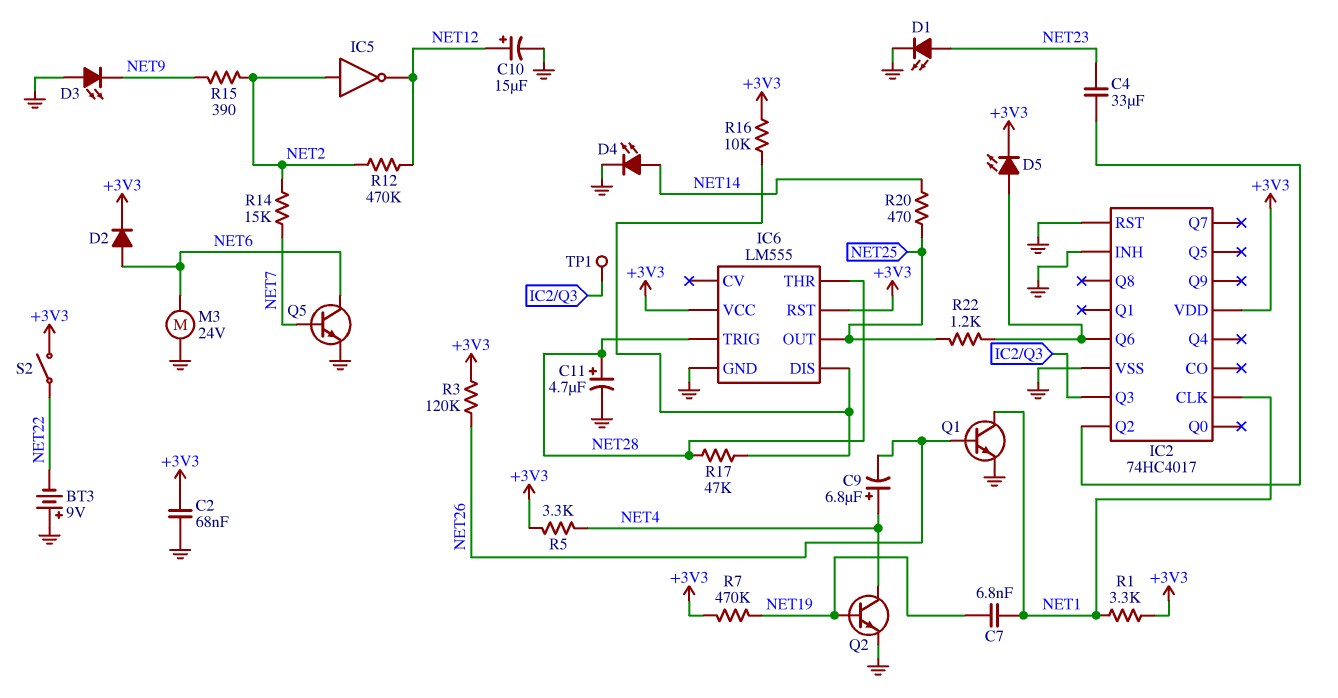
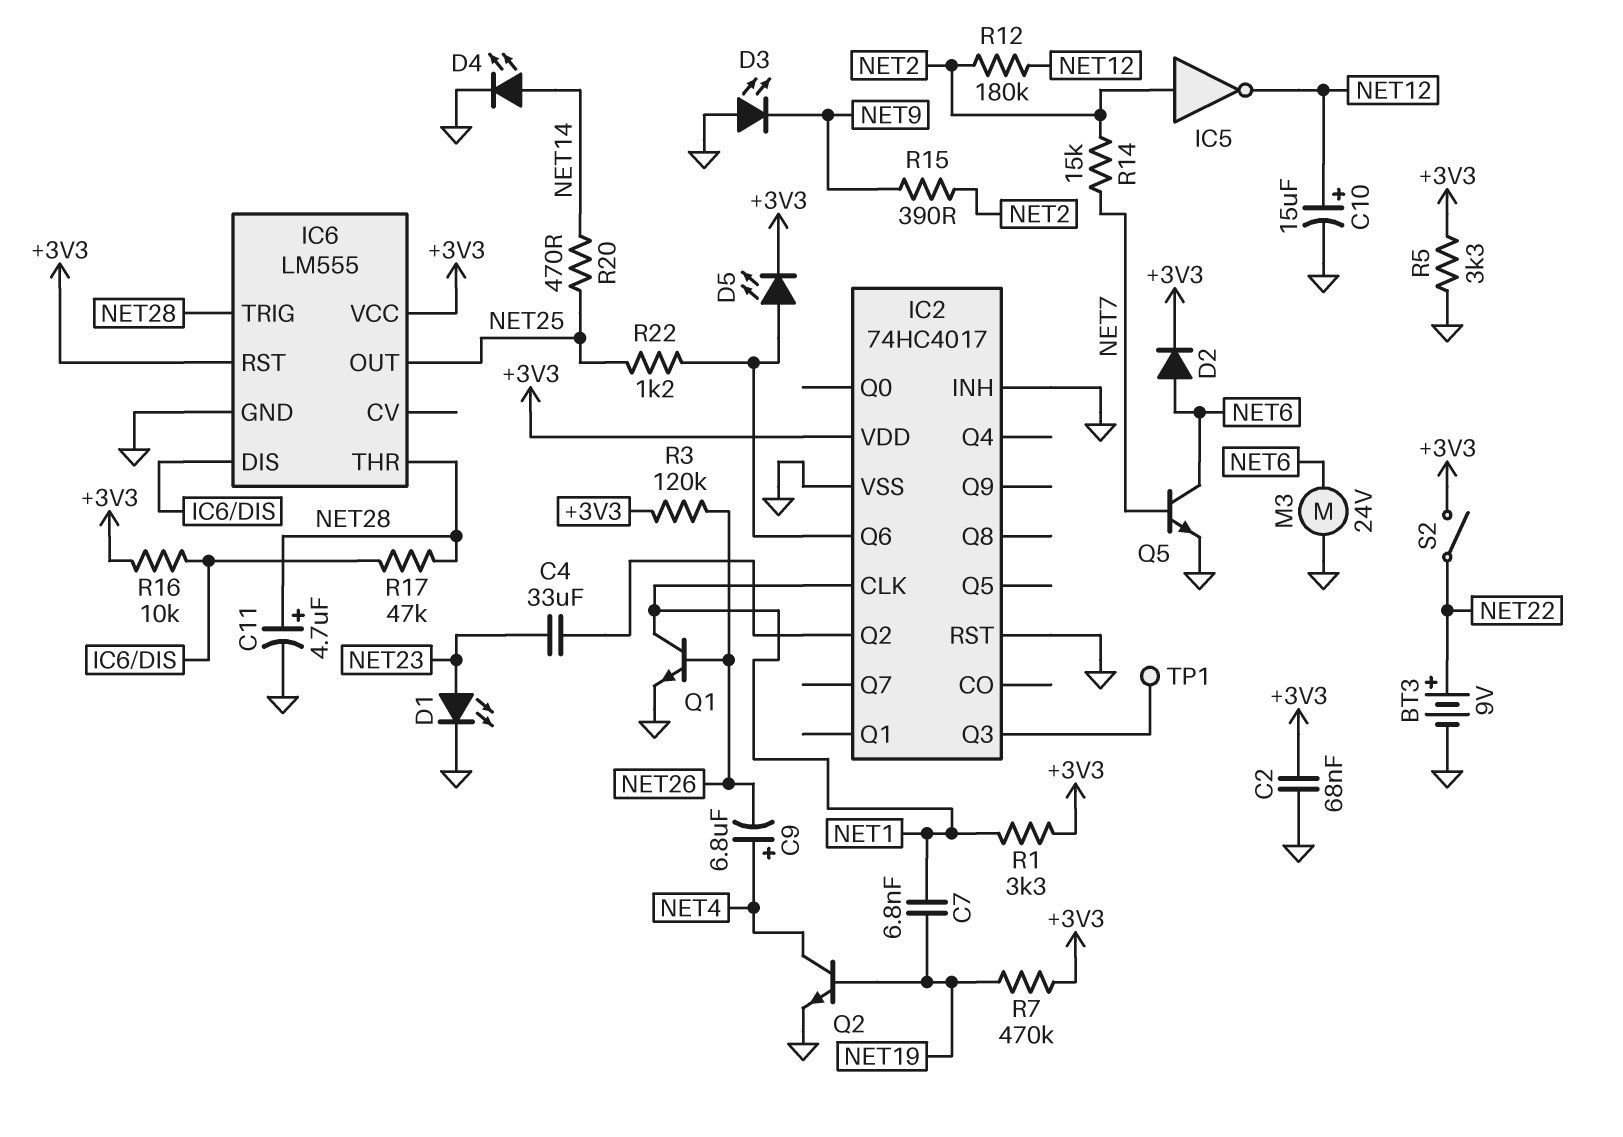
BT3: 9V (plus GND, minus NET22) -> 9V (plus NET22, minus GND)
R5: 3.3k (+3V3, NET4) -> 3.3k (+3V3, GND)
R12: 470k (NET2, NET12) -> 180k (NET2, NET12)

